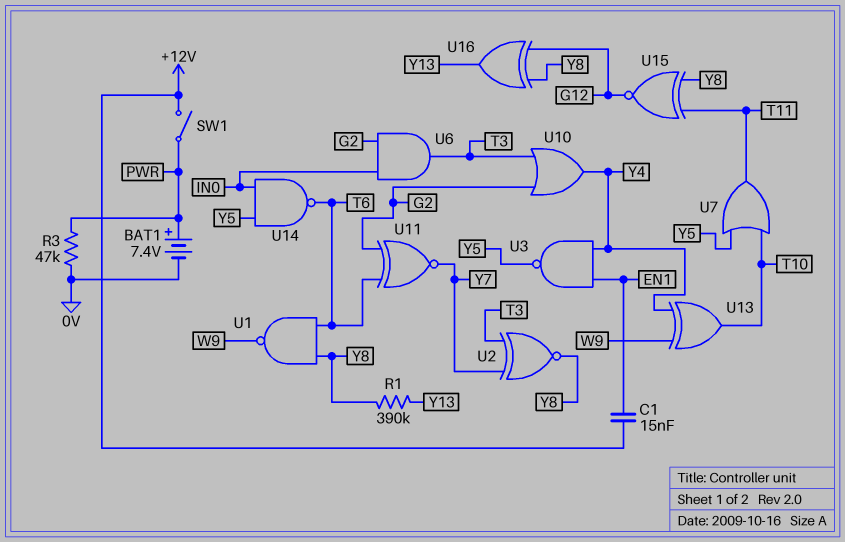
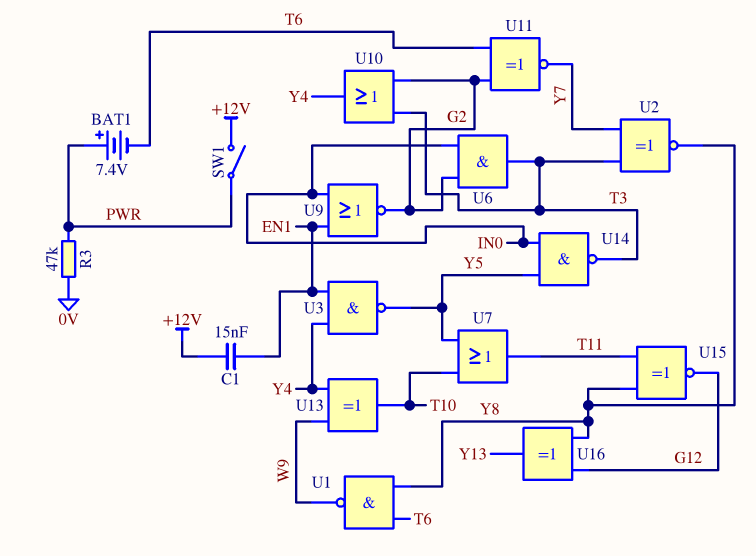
BAT1: 7.4V (plus PWR, minus 0V) -> 7.4V (plus PWR, minus T6)
R1: 390k (Y8, Y13) -> none
U9: none -> NOR (in EN1, in IN0, out G2)
U14: NAND (in IN0, in Y5, out T6) -> NAND (in IN0, in Y5, out T3)

